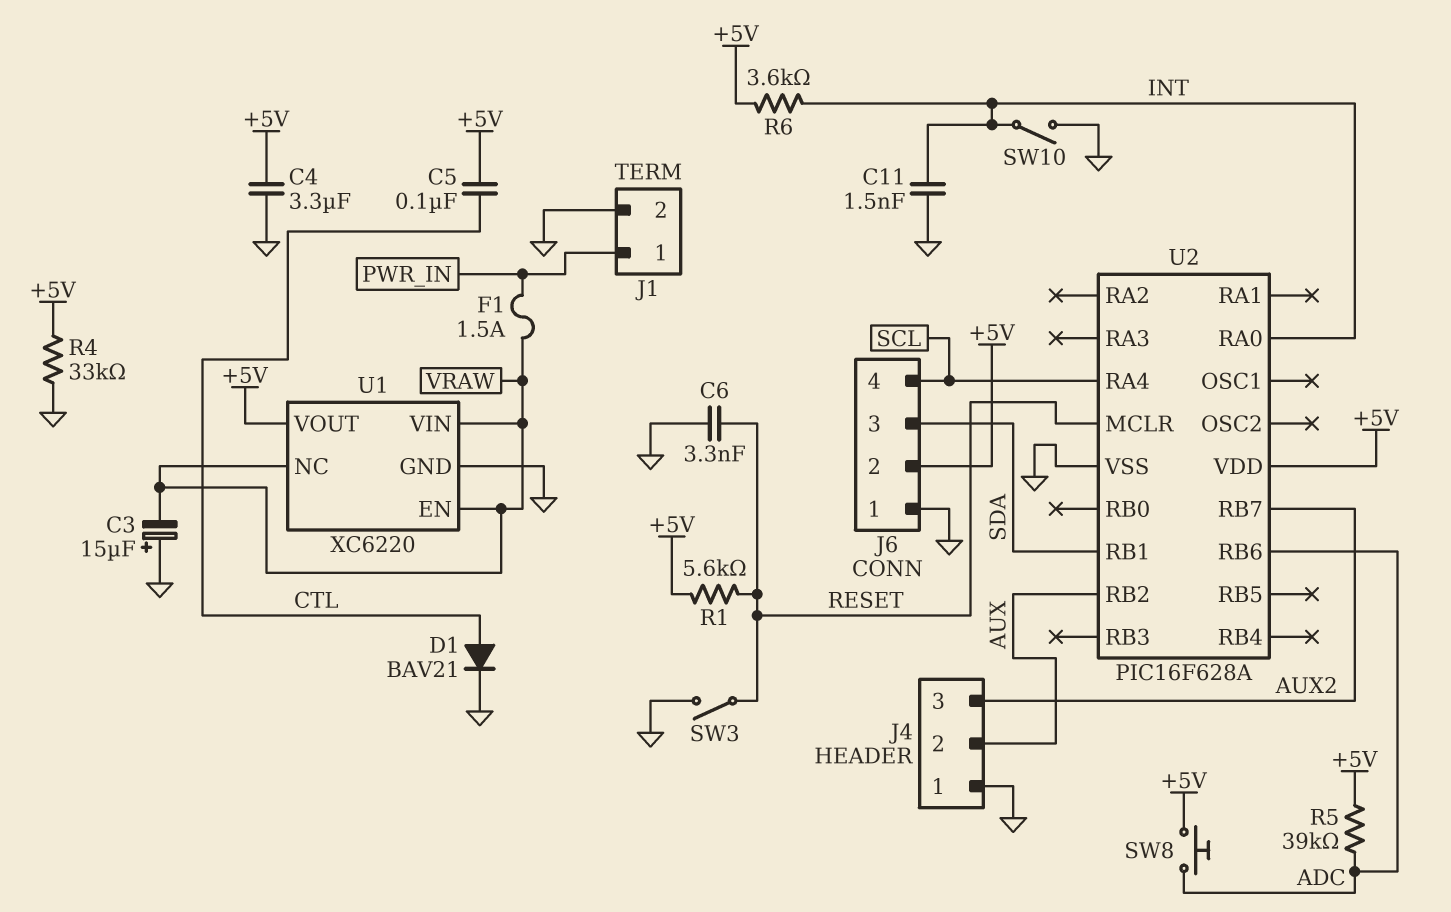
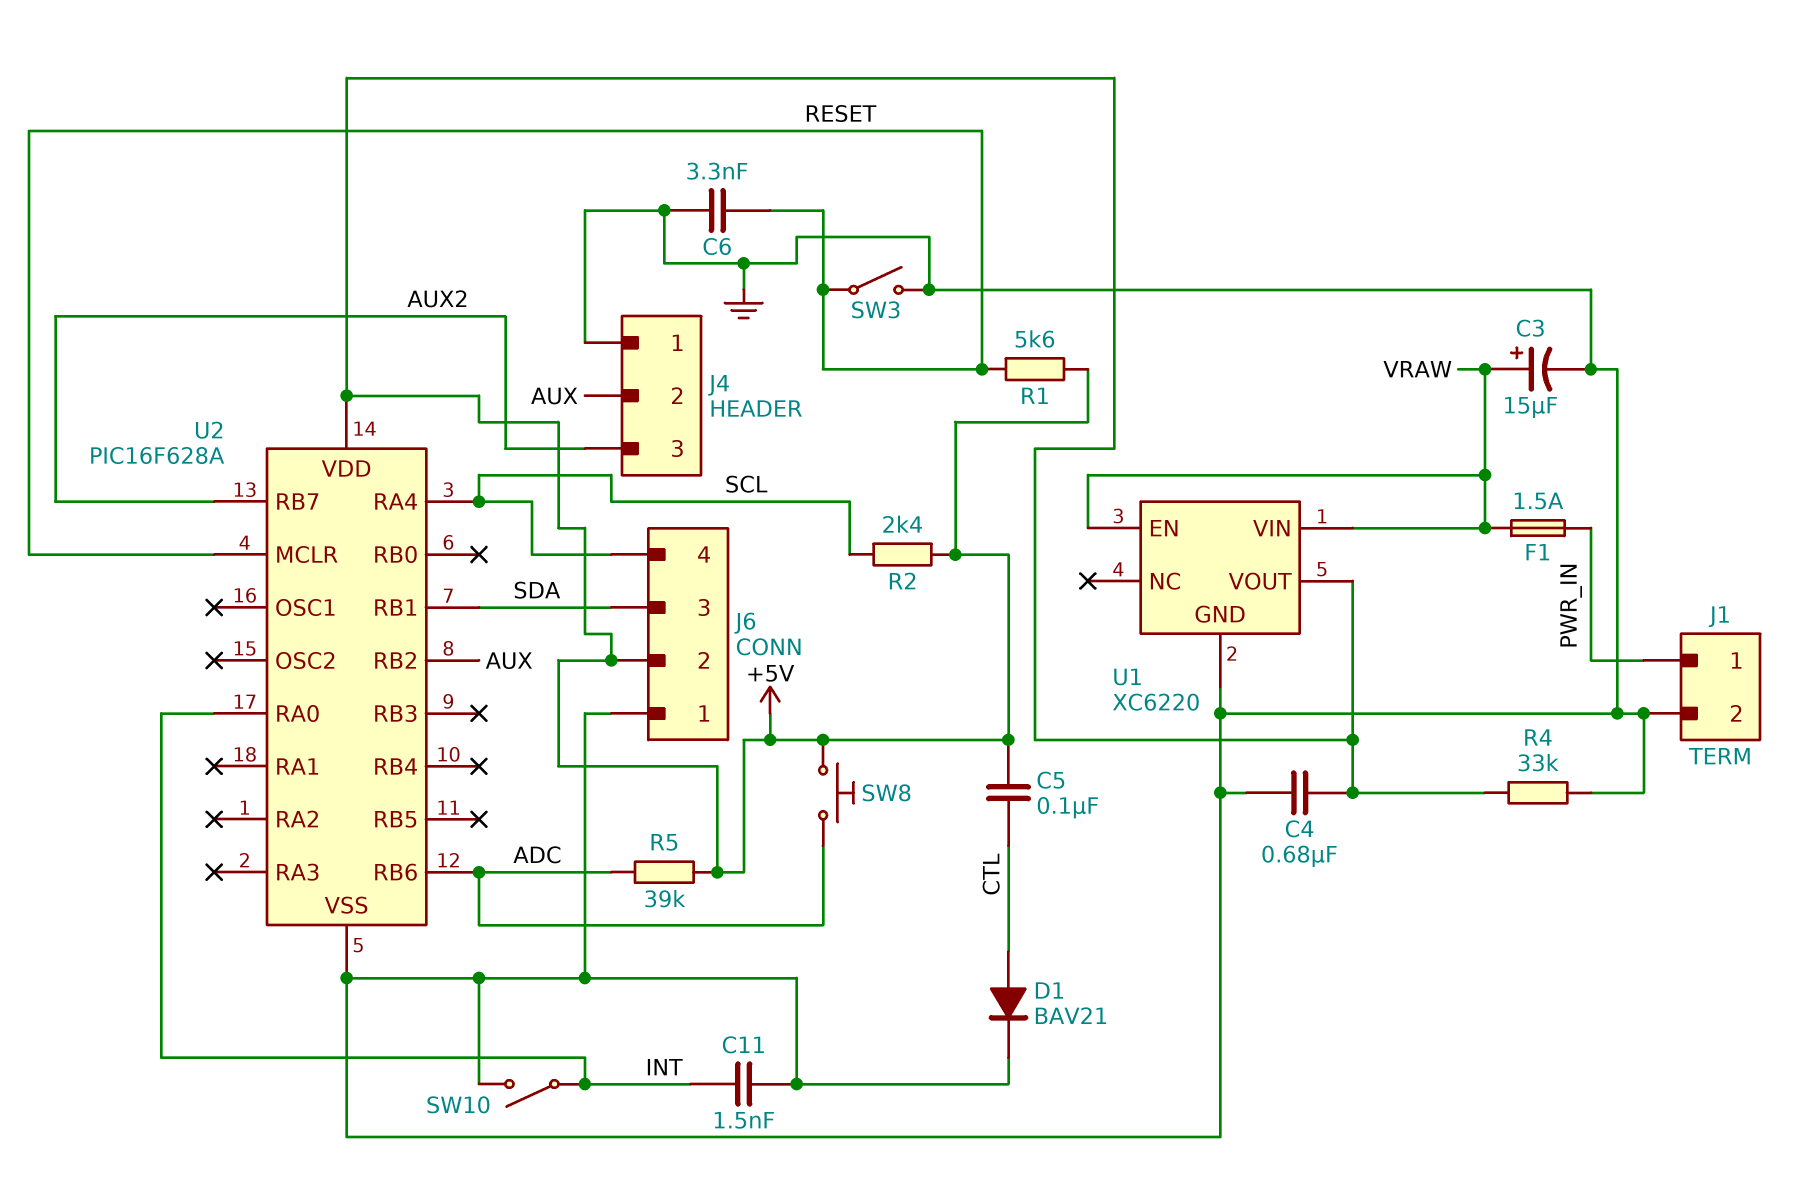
C3: 15uF (plus GND, minus VRAW) -> 15uF (plus VRAW, minus GND)
C4: 3.3uF (+5V, GND) -> 680nF (+5V, GND)
R2: none -> 2.4k (+5V, SCL)
R6: 3.6k (+5V, INT) -> none
U1 pin NC: VRAW -> none

